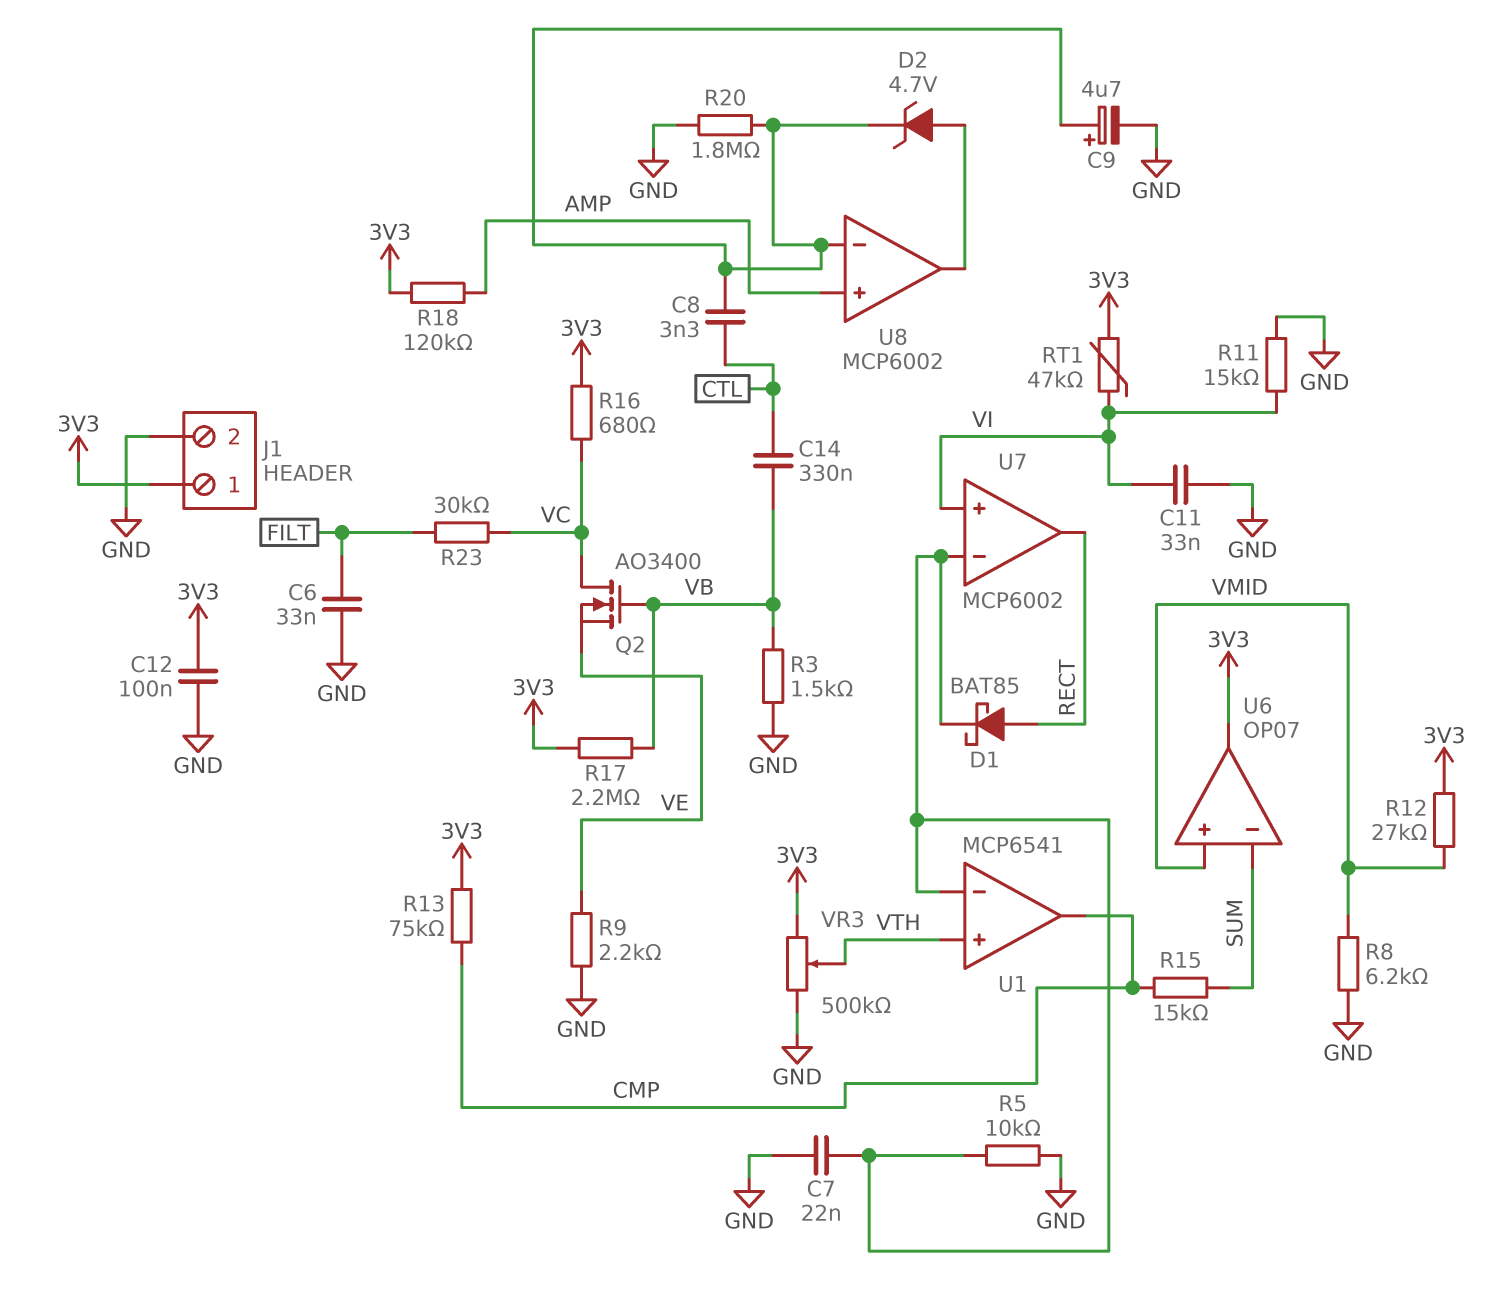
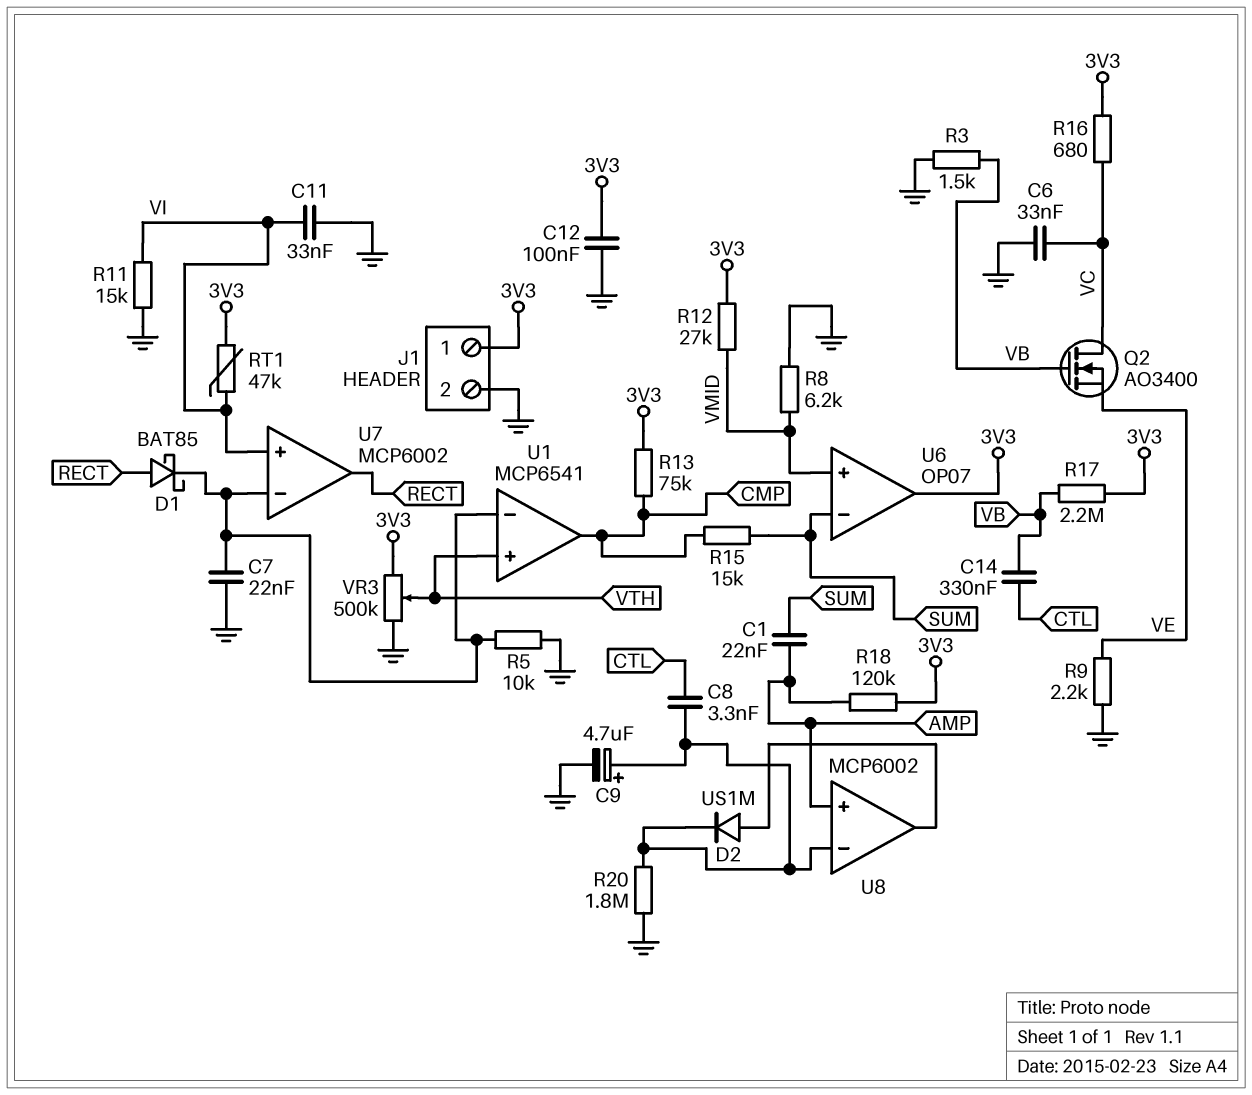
C1: none -> 22nF (AMP, SUM)
C6: 33nF (FILT, GND) -> 33nF (GND, VC)
D2: zener 4.7V (A U8/out, K U8/in-) -> diode US1M (A U8/out, K U8/in-)
R23: 30k (FILT, VC) -> none

